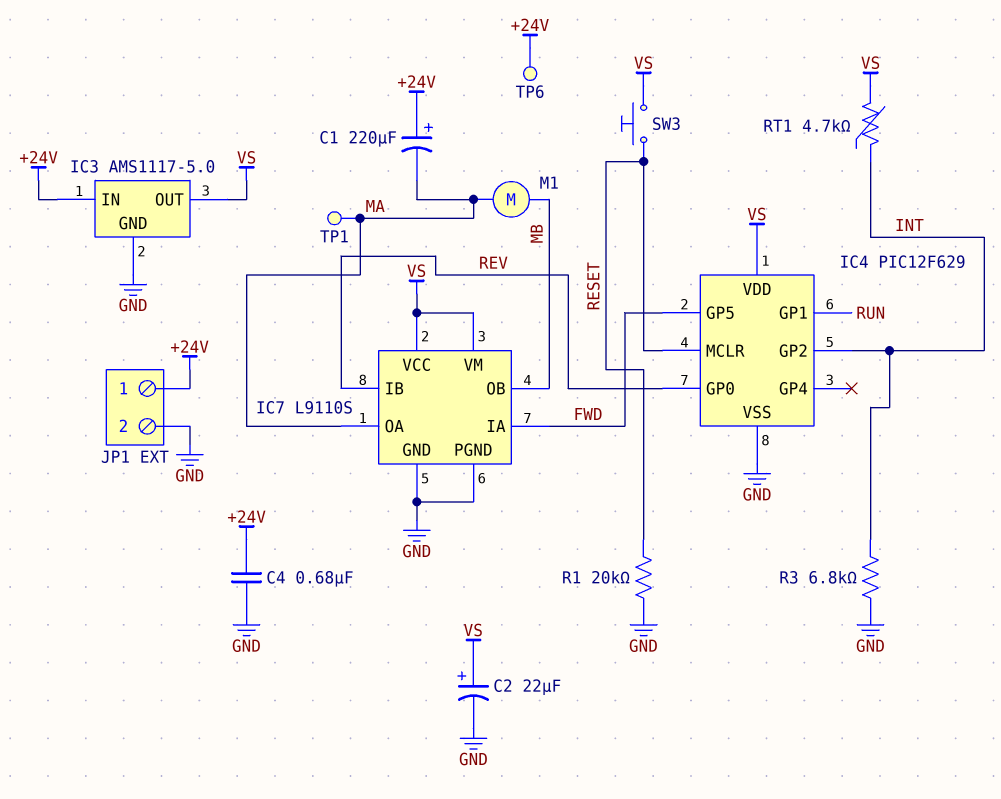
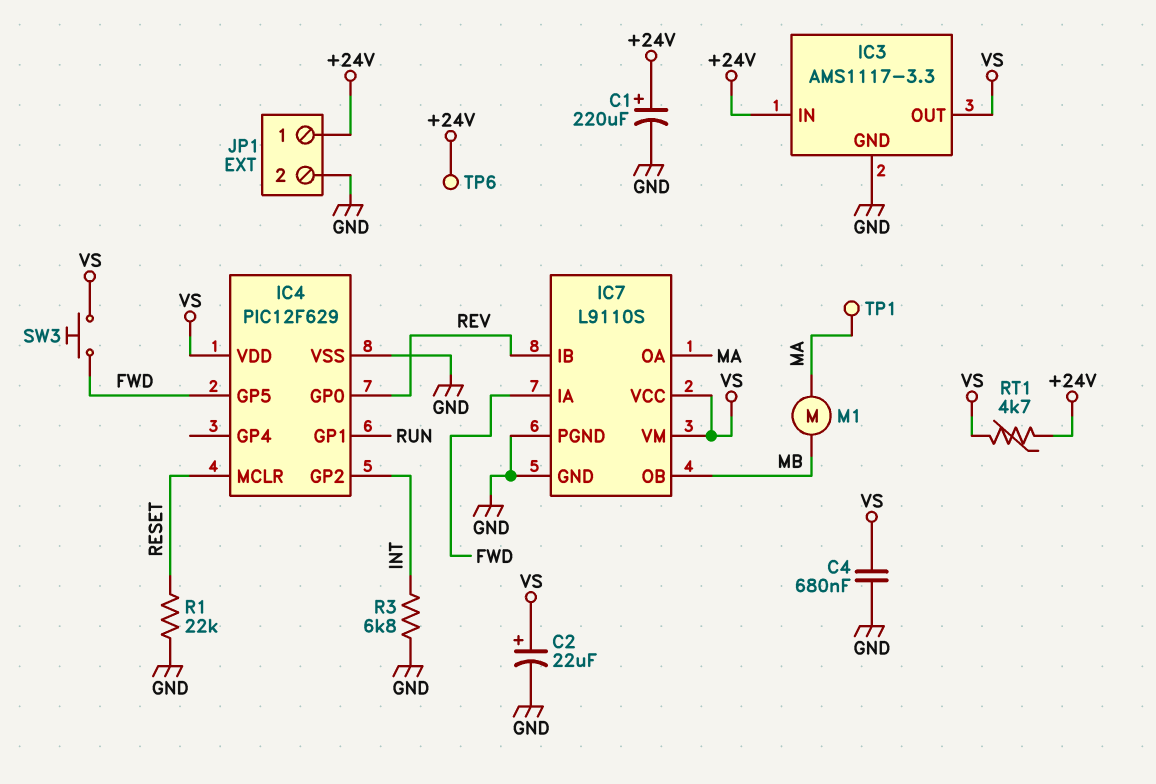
C1: 220uF (plus +24V, minus MA) -> 220uF (plus +24V, minus GND)
C4: 680nF (+24V, GND) -> 680nF (GND, VS)
IC3: AMS1117-5.0 -> AMS1117-3.3
R1: 20k (GND, RESET) -> 22k (GND, RESET)
RT1: 4.7k (INT, VS) -> 4.7k (+24V, VS)
SW3: button (RESET, VS) -> button (FWD, VS)

